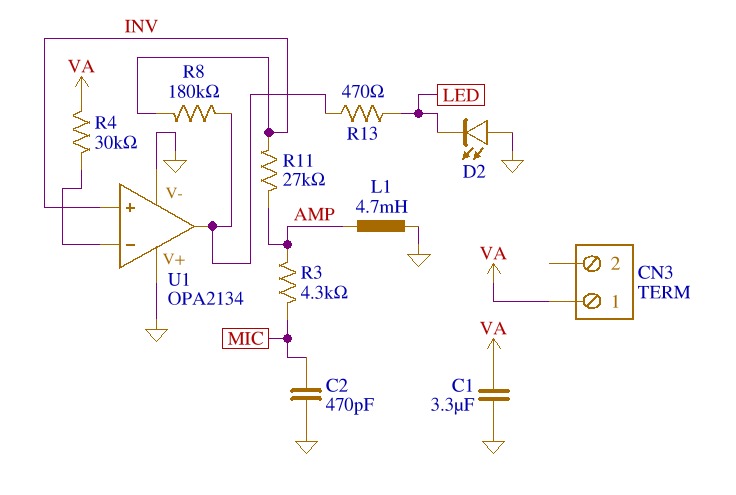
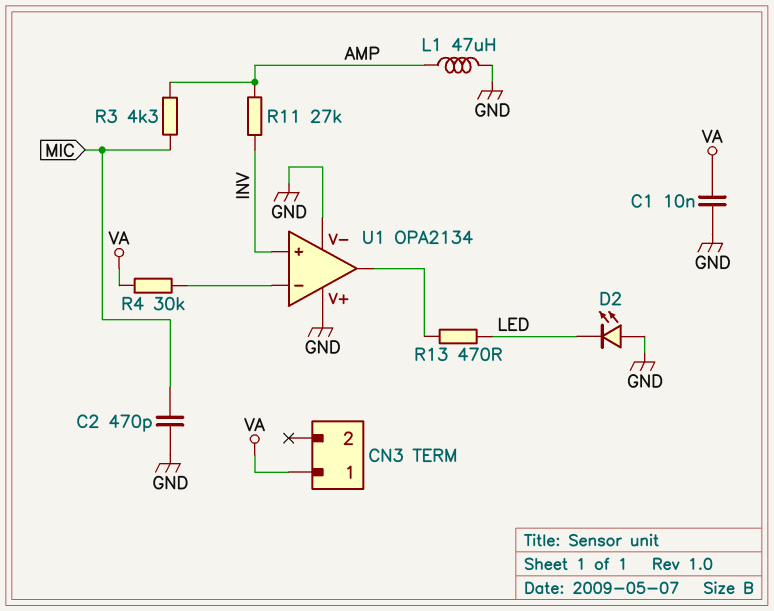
C1: 3.3uF (GND, VA) -> 10nF (GND, VA)
L1: 4.7mH (AMP, GND) -> 47uH (AMP, GND)
R8: 180k (INV, U1/out) -> none

